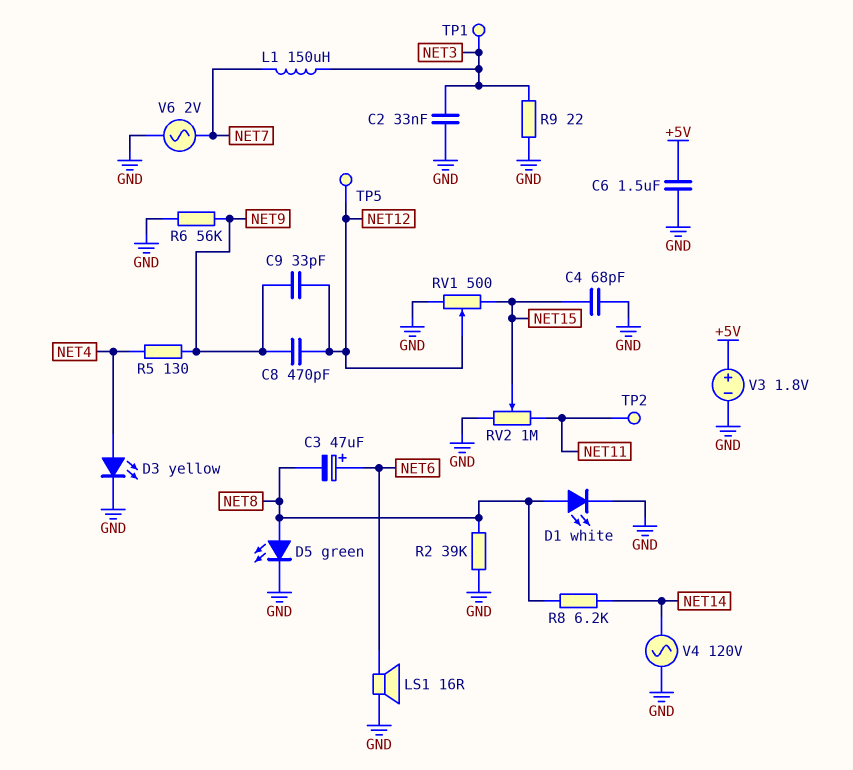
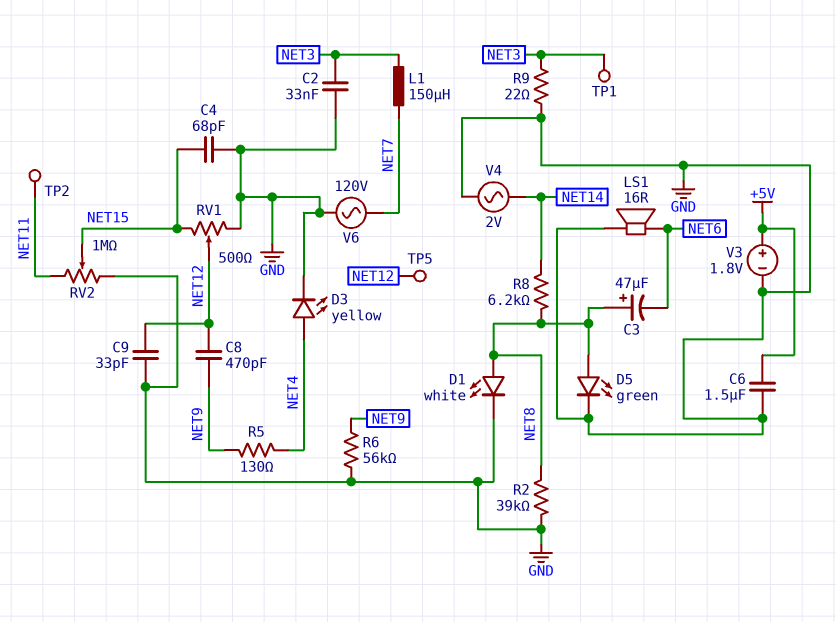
C3: 47uF (plus NET6, minus NET8) -> 47uF (plus NET8, minus NET6)
C9: 33pF (NET9, NET12) -> 33pF (GND, NET12)
V4: AC 120V (GND, NET14) -> AC 2V (GND, NET14)
V6: AC 2V (GND, NET7) -> AC 120V (GND, NET7)

